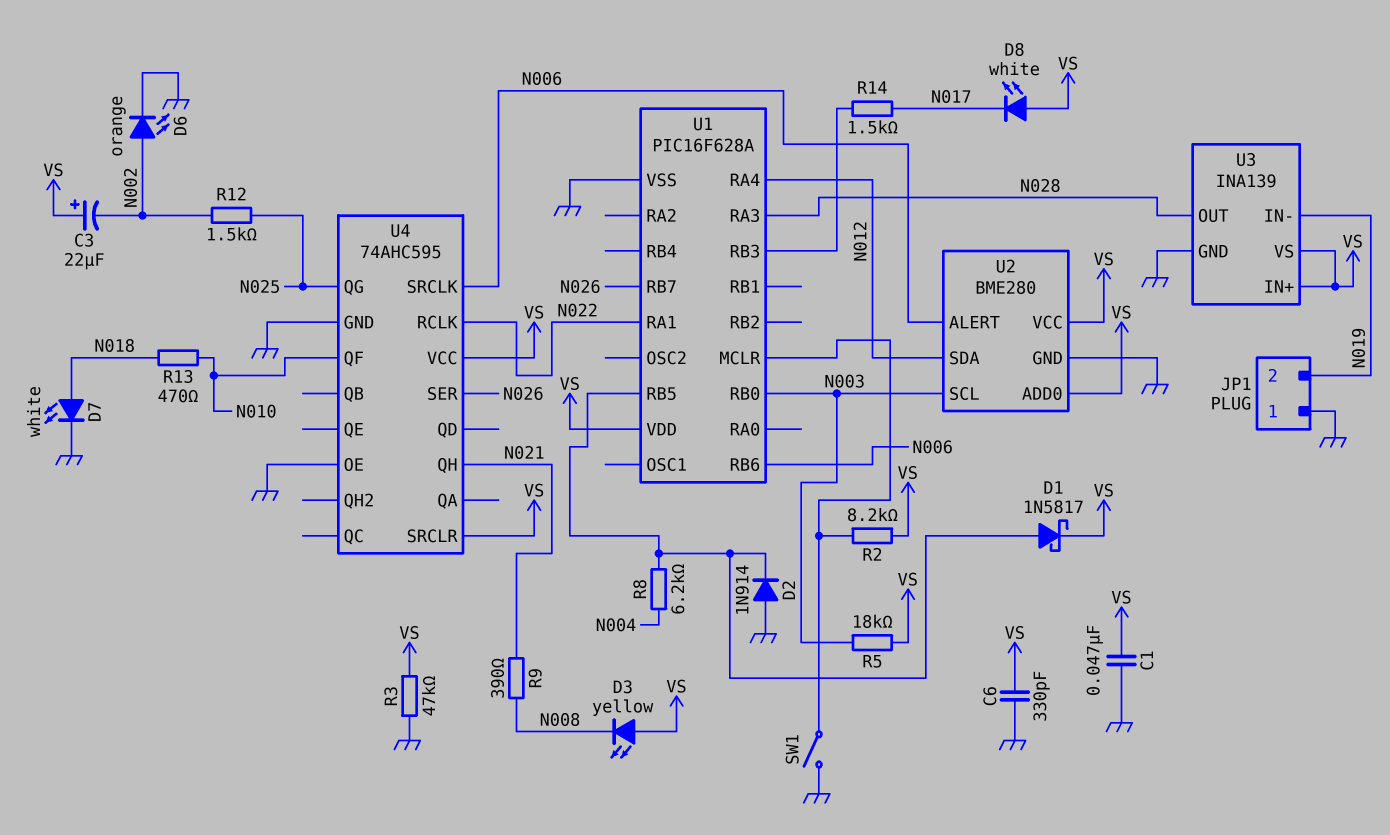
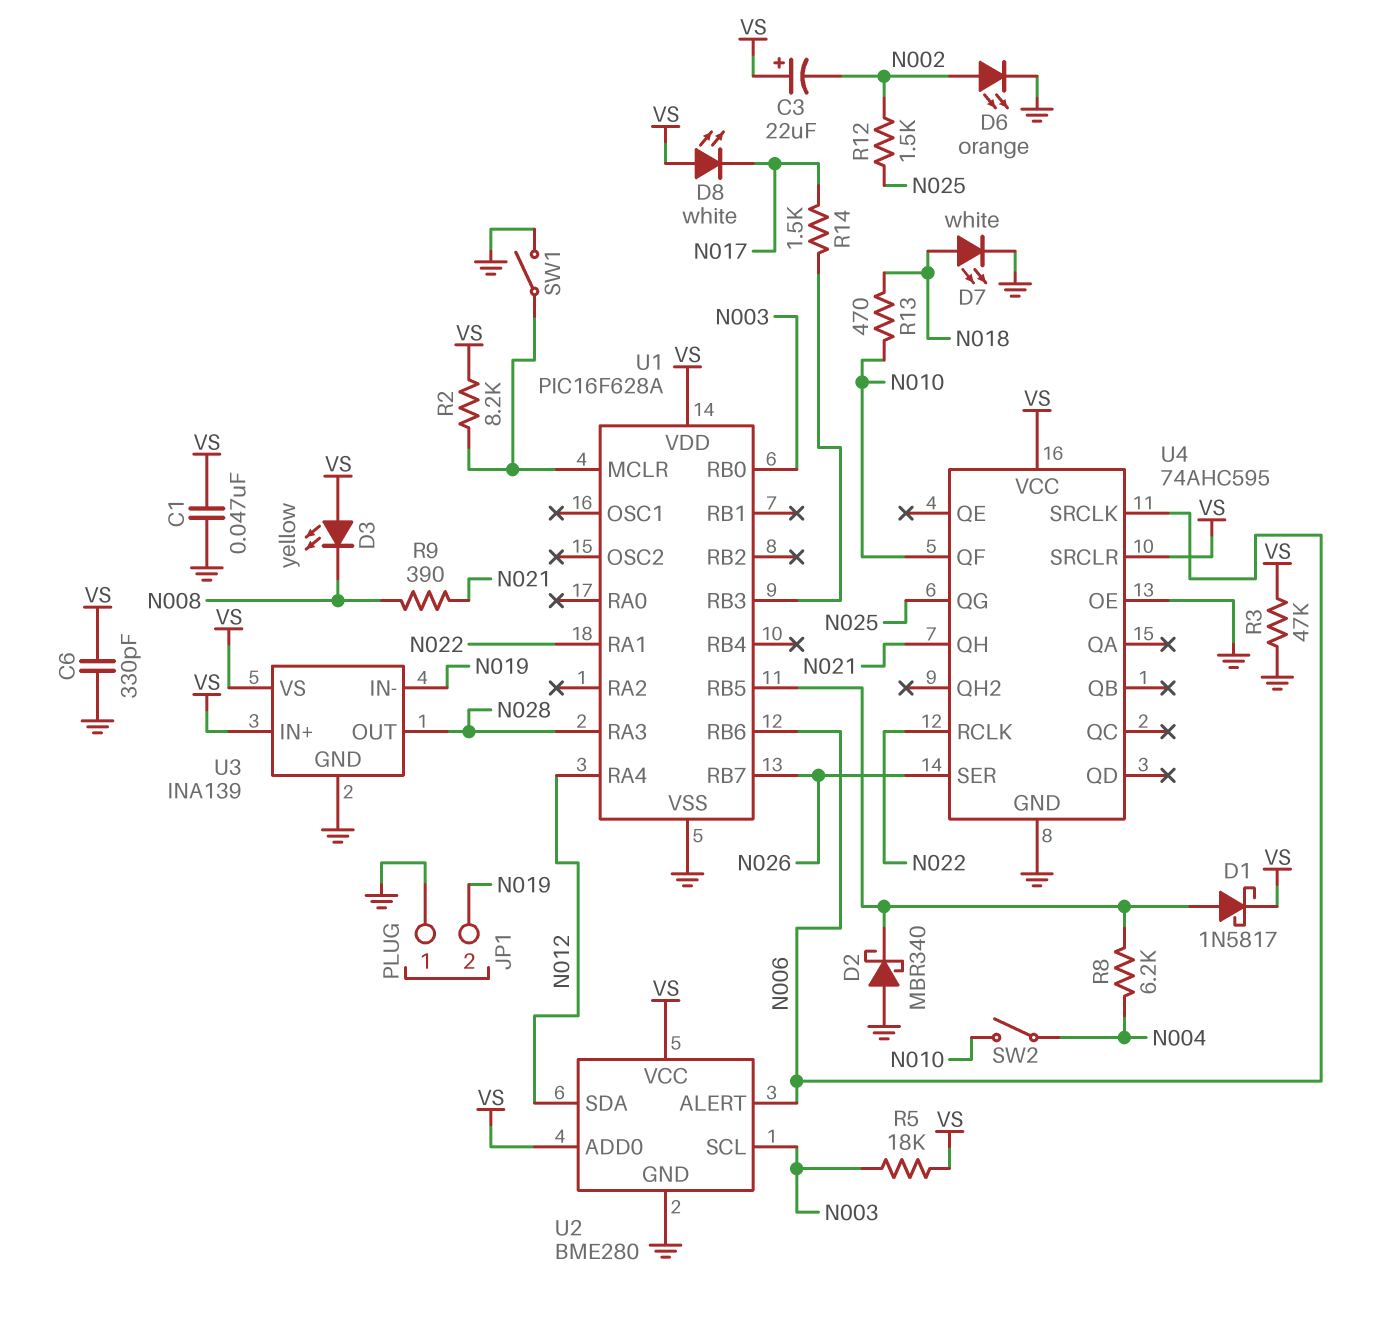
D2: diode 1N914 (A GND, K U1/RB5) -> schottky MBR340 (A GND, K U1/RB5)
SW2: none -> switch (N004, N010)

